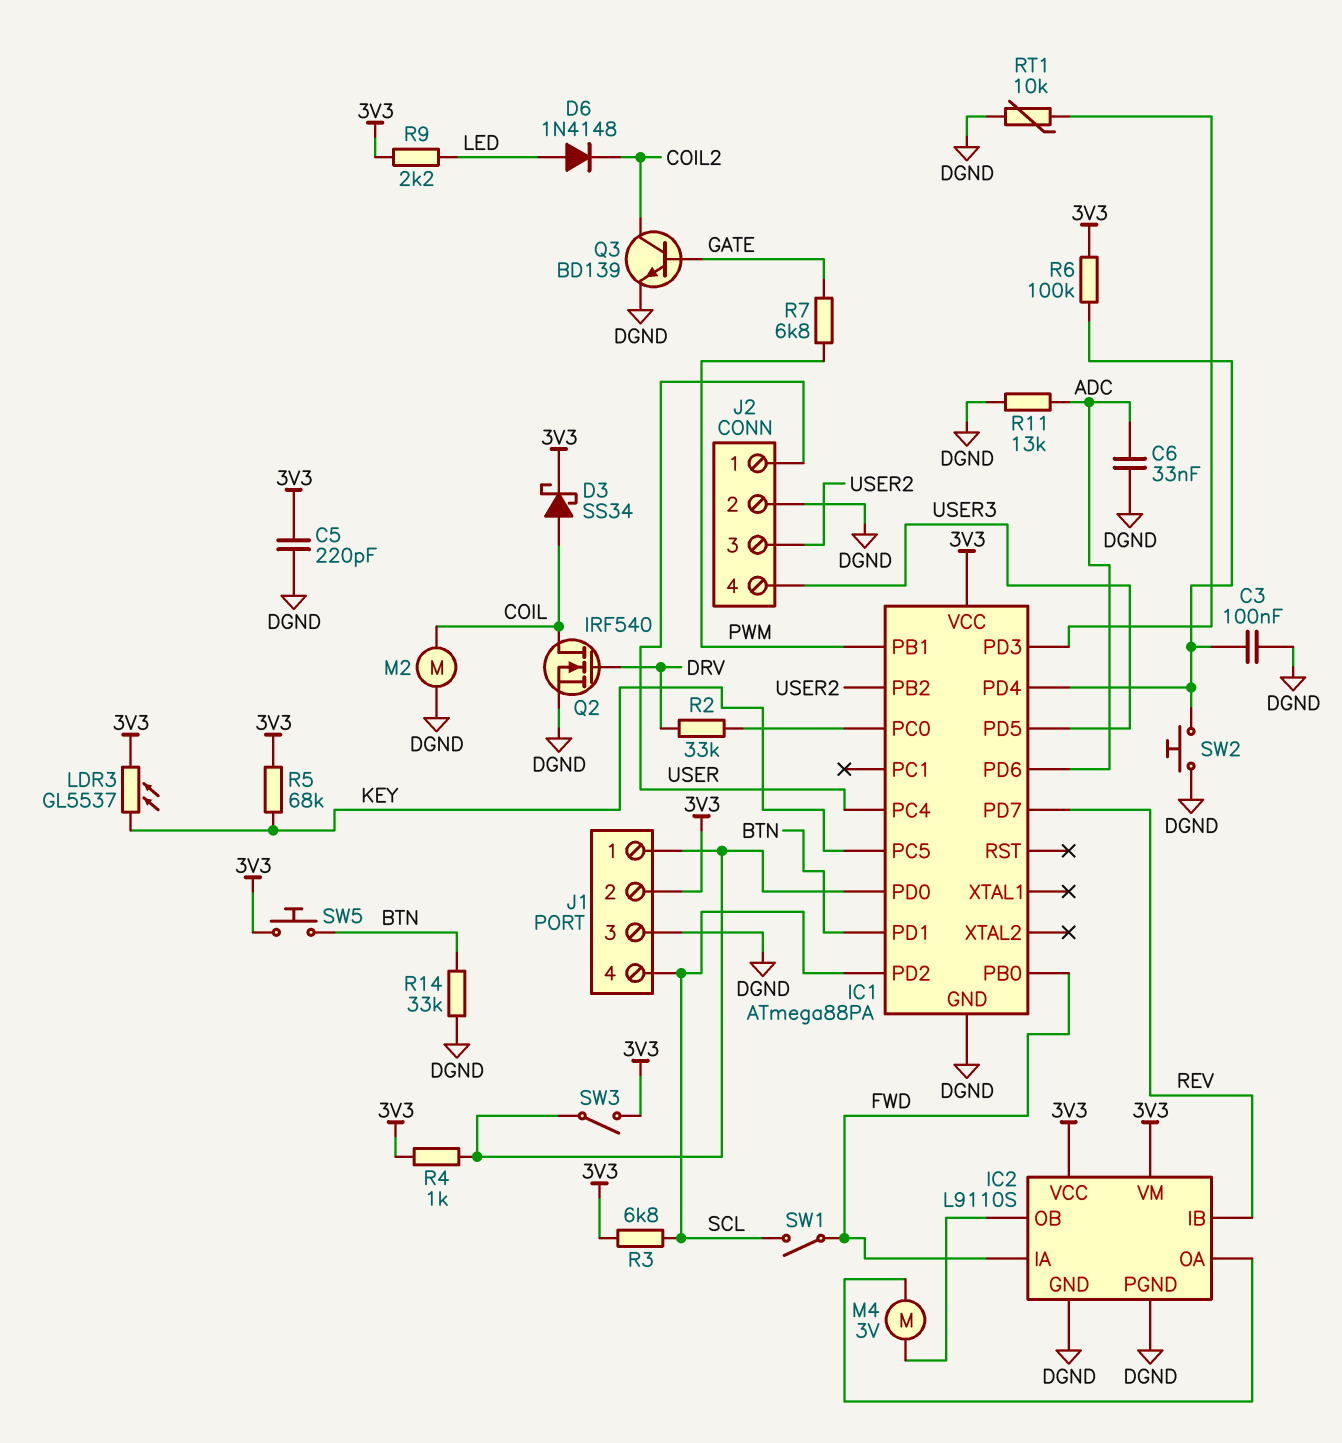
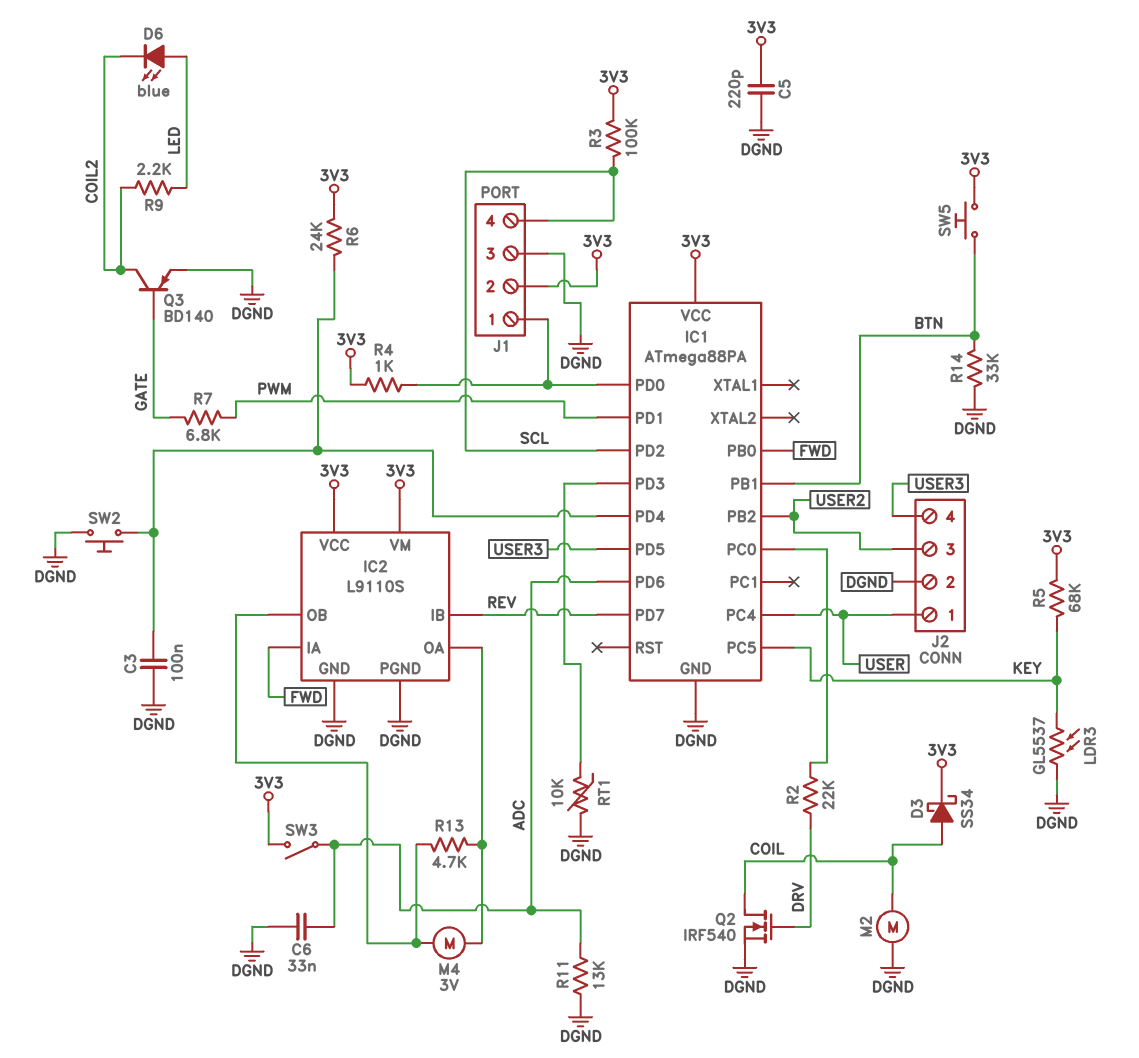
D6: diode 1N4148 (A LED, K COIL2) -> LED blue (A LED, K COIL2)
IC1 pin PB1: PWM -> BTN
IC1 pin PD1: BTN -> PWM
LDR3: GL5537 (3V3, KEY) -> GL5537 (DGND, KEY)
Q3: NPN BD139 (B GATE, C COIL2, E DGND) -> PNP BD140 (B GATE, C COIL2, E DGND)
R2: 33k (DRV, IC1/PC0) -> 22k (DRV, IC1/PC0)
R3: 6.8k (3V3, SCL) -> 100k (3V3, SCL)
R6: 100k (3V3, IC1/PD4) -> 24k (3V3, IC1/PD4)
R9: 2.2k (3V3, LED) -> 2.2k (COIL2, LED)
R13: none -> 4.7k (IC2/OA, IC2/OB)
SW1: switch (FWD, SCL) -> none
SW3: switch (3V3, IC1/PD0) -> switch (3V3, ADC)

